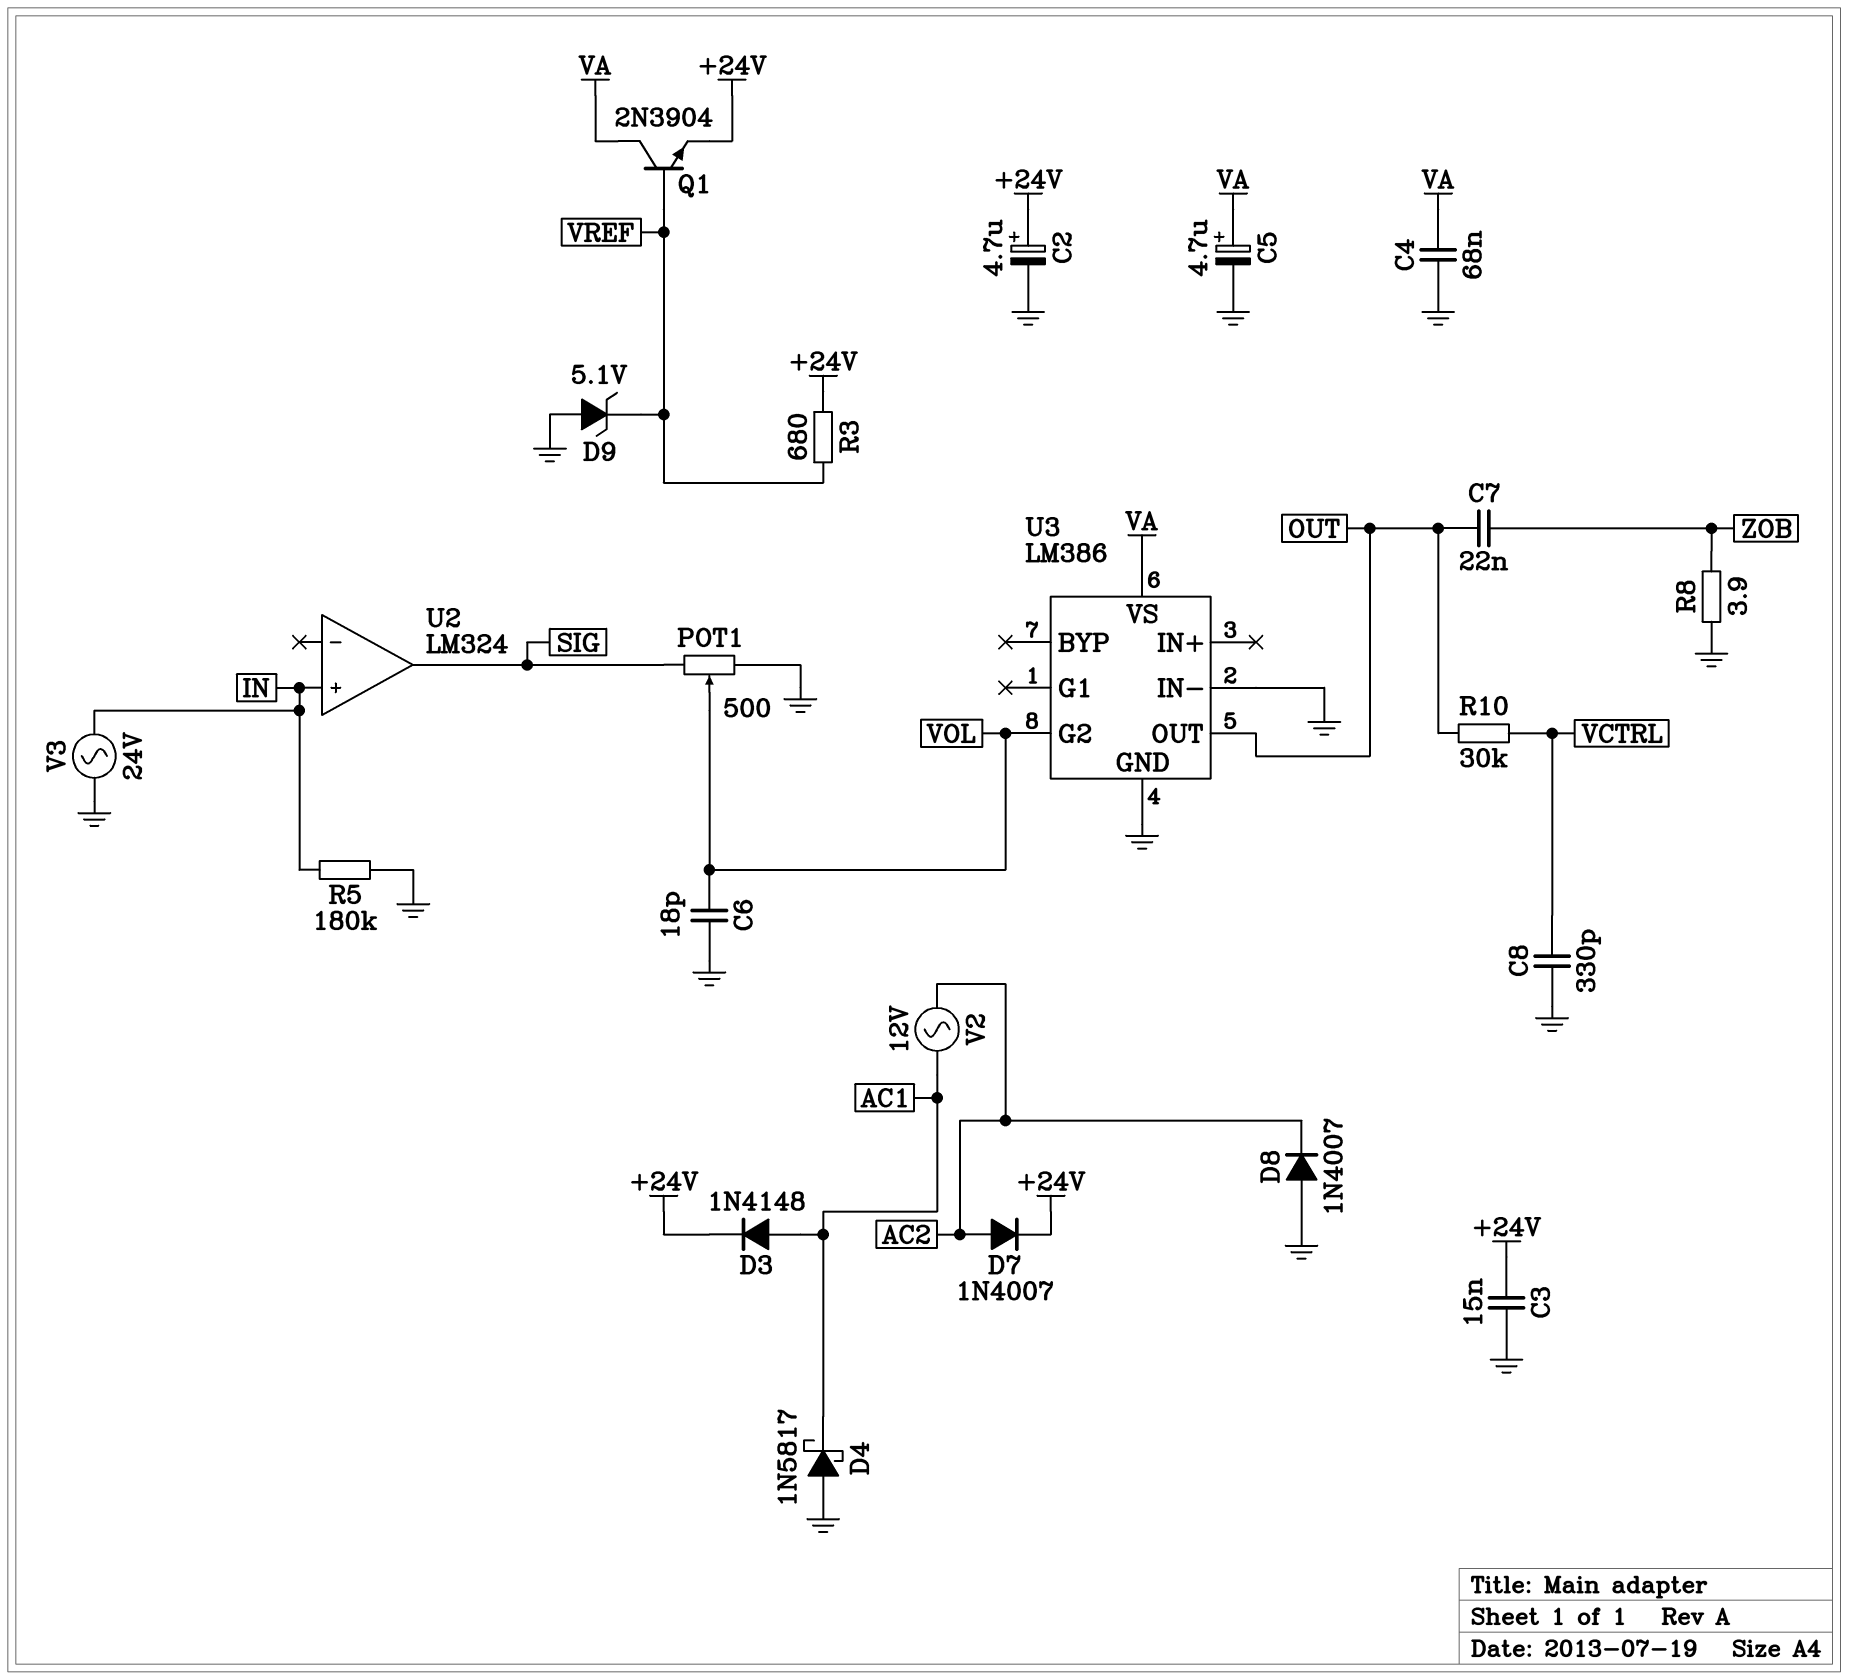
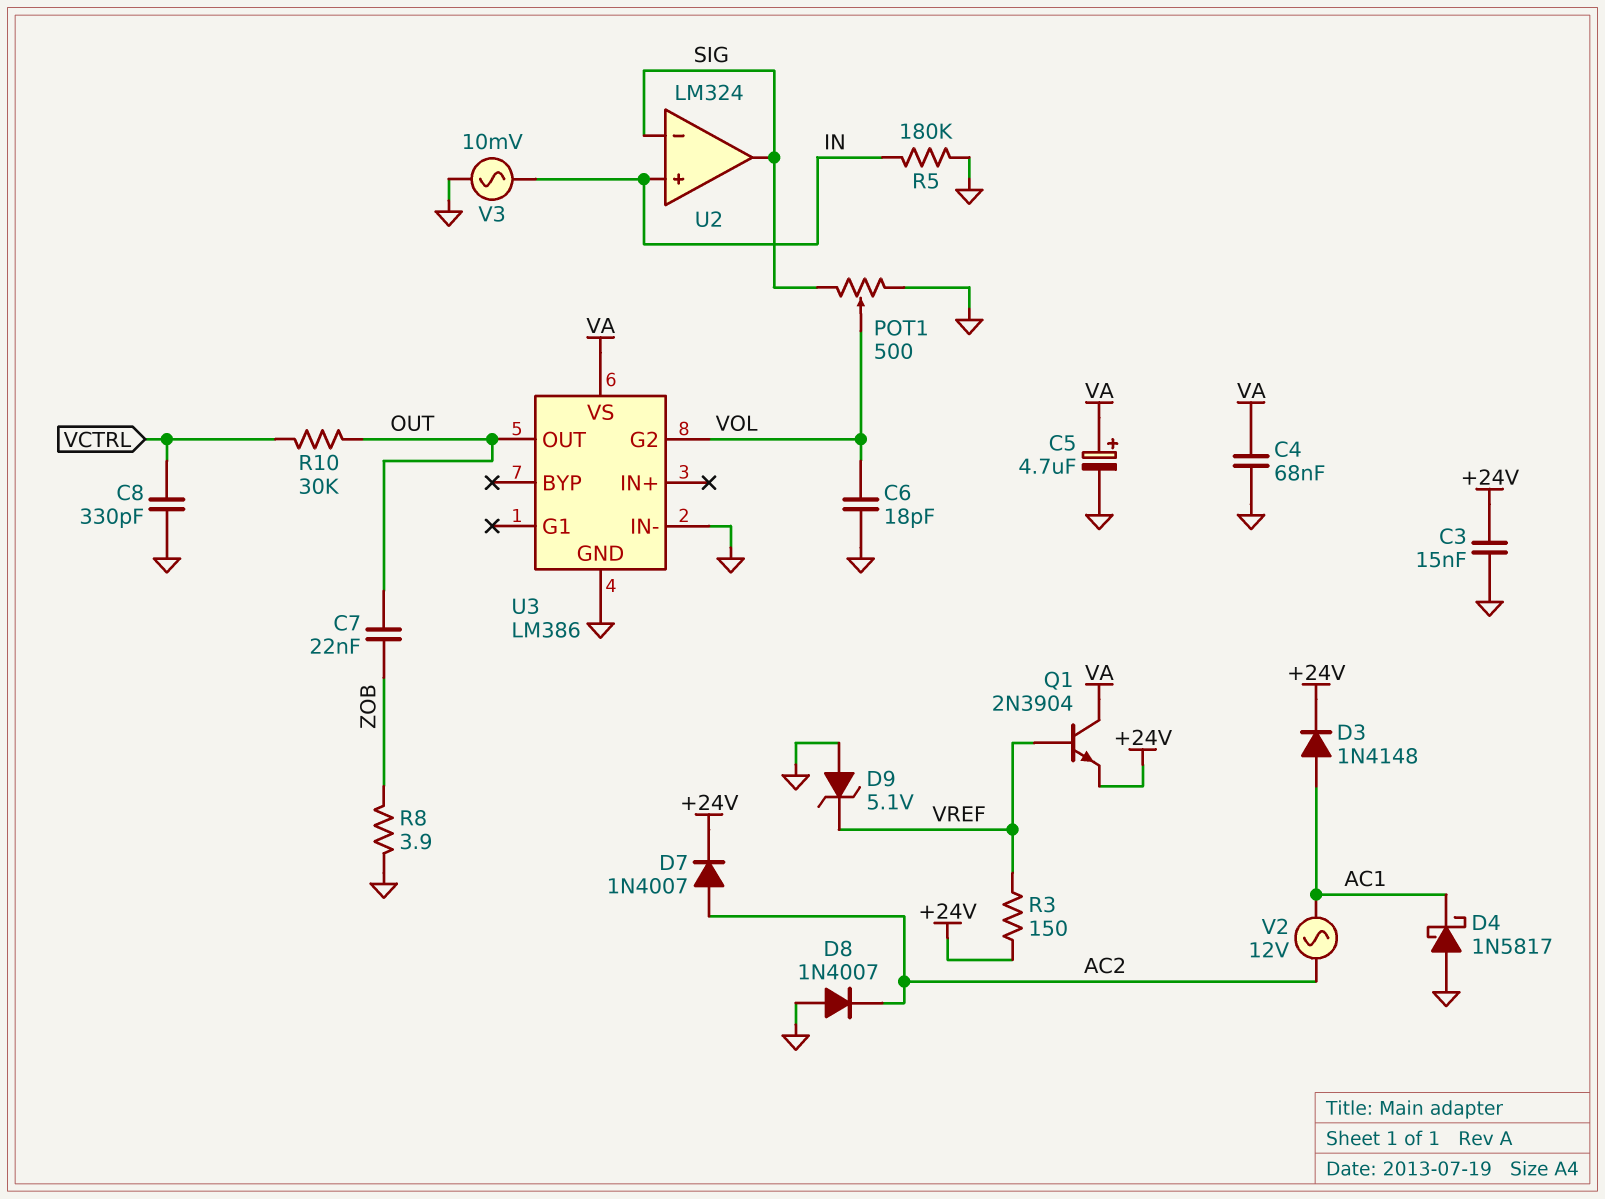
C2: 4.7uF (plus +24V, minus GND) -> none
R3: 680 (+24V, VREF) -> 150 (+24V, VREF)
U2 pin in-: none -> SIG
V3: AC 24V (GND, IN) -> AC 10mV (GND, IN)

